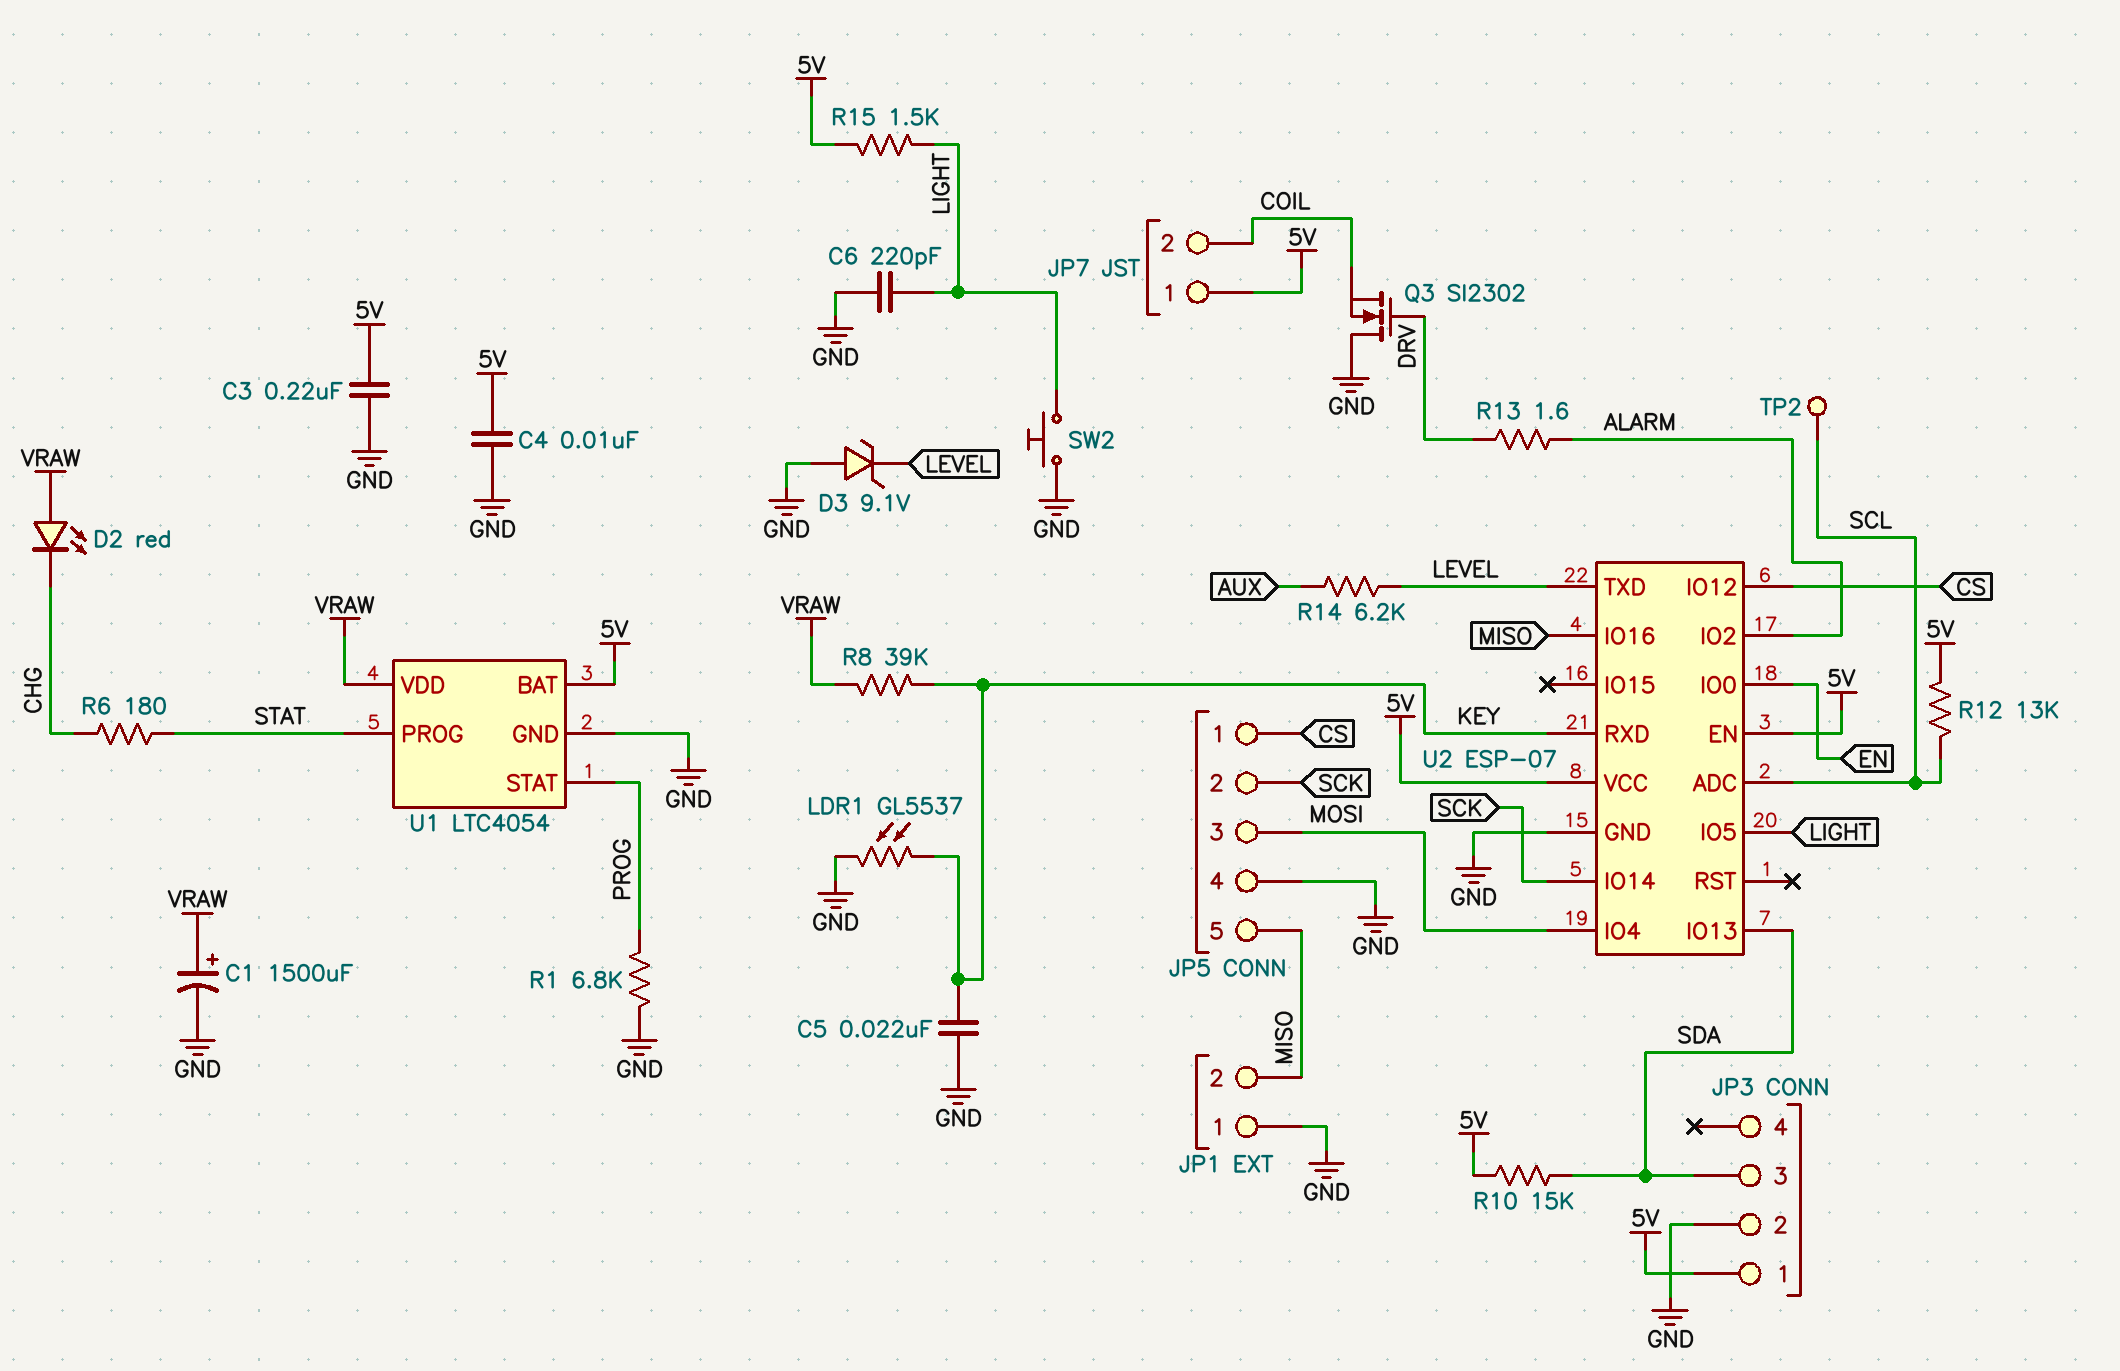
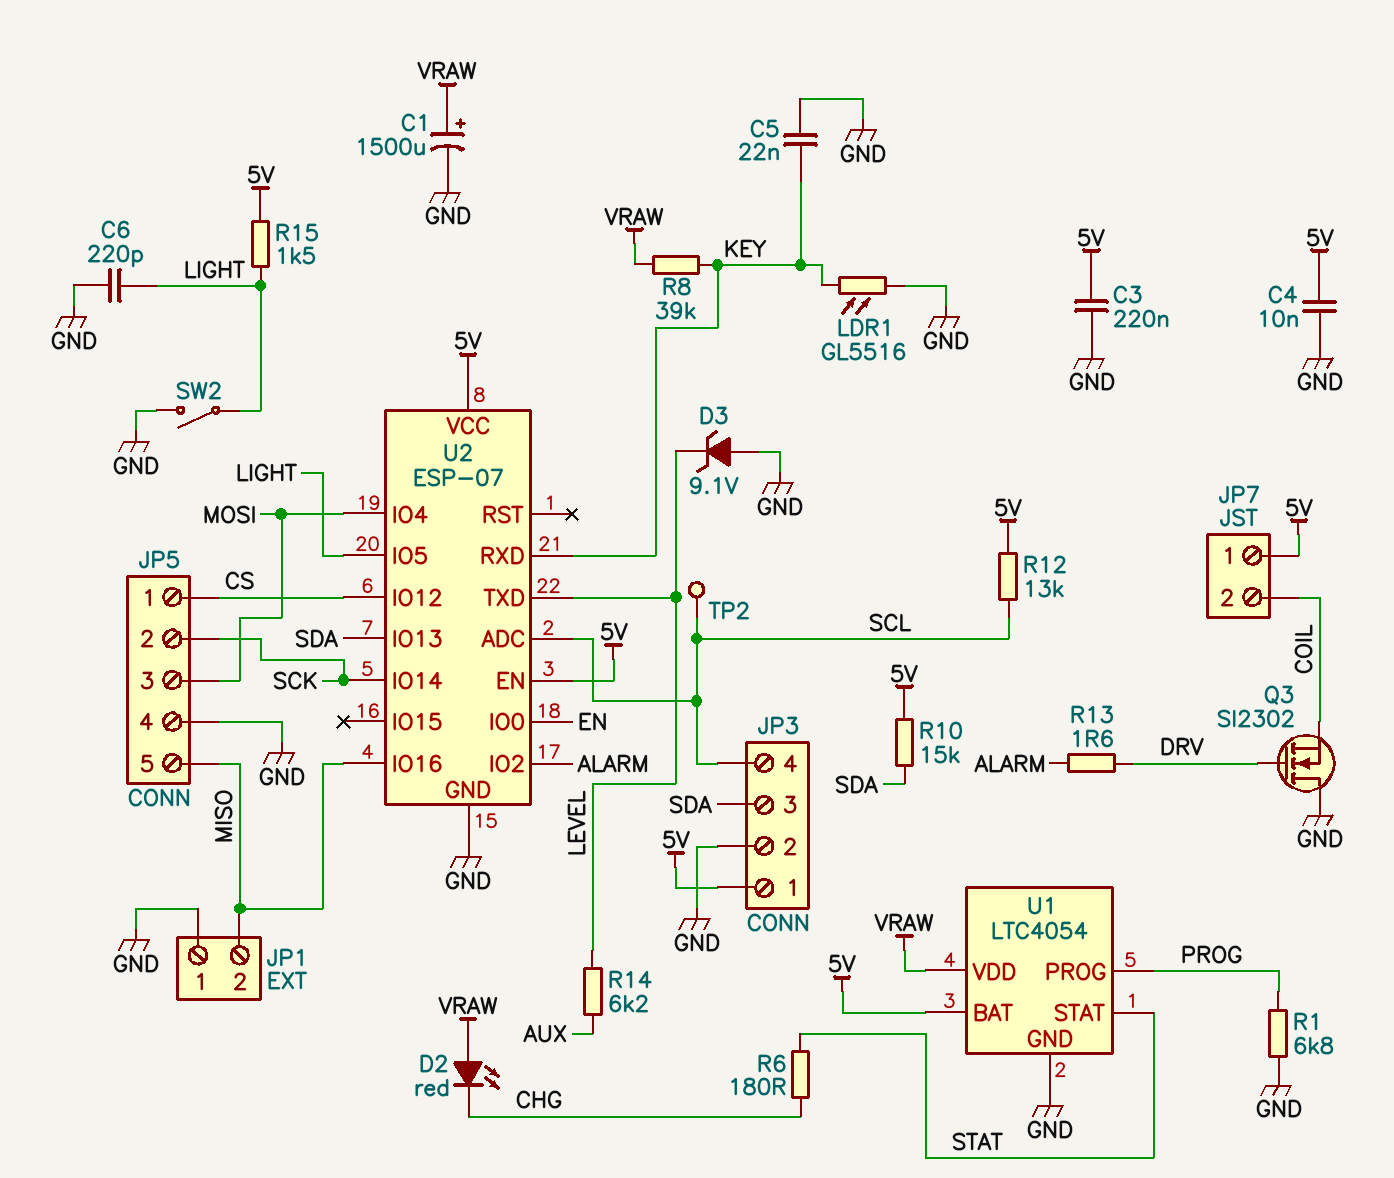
JP3 pin 4: none -> SCL
LDR1: GL5537 (GND, KEY) -> GL5516 (GND, KEY)
SW2: button (GND, LIGHT) -> switch (GND, LIGHT)
U1 pin PROG: STAT -> PROG
U1 pin STAT: PROG -> STAT

